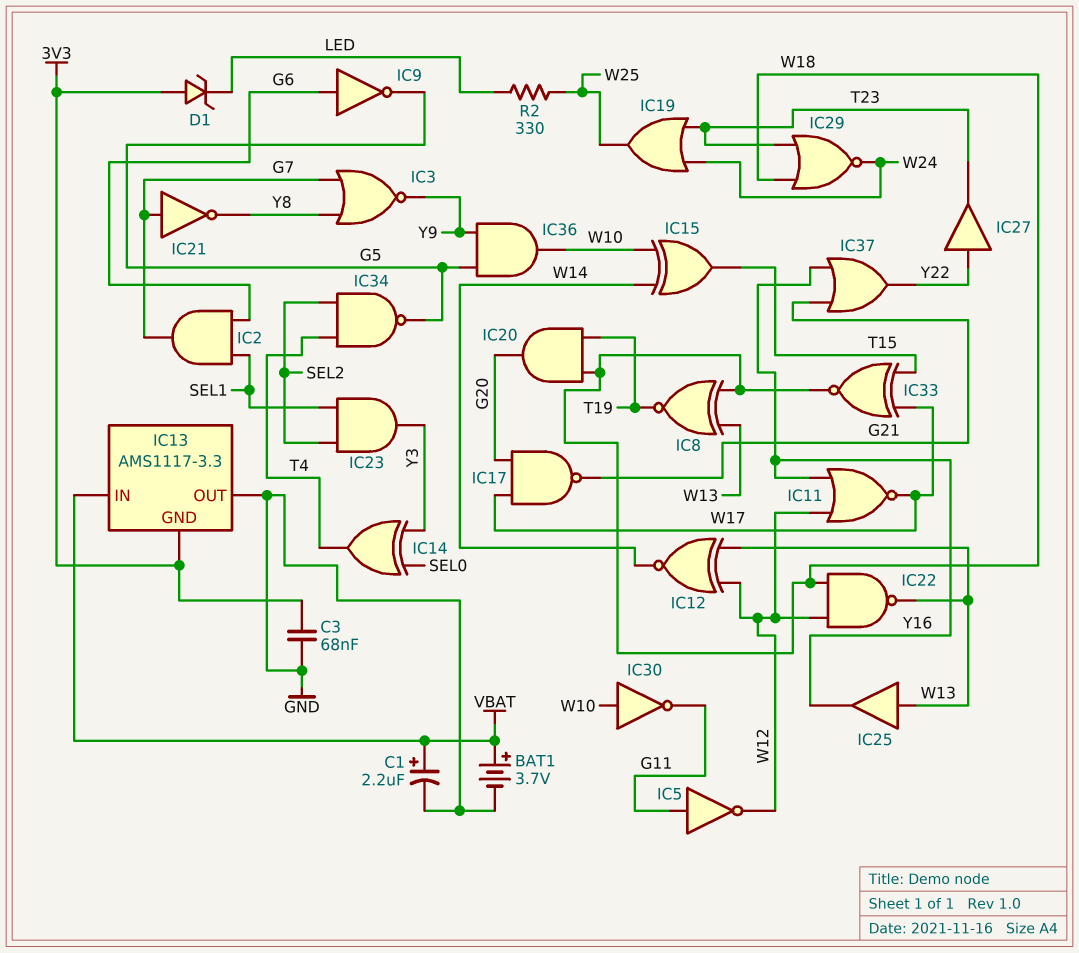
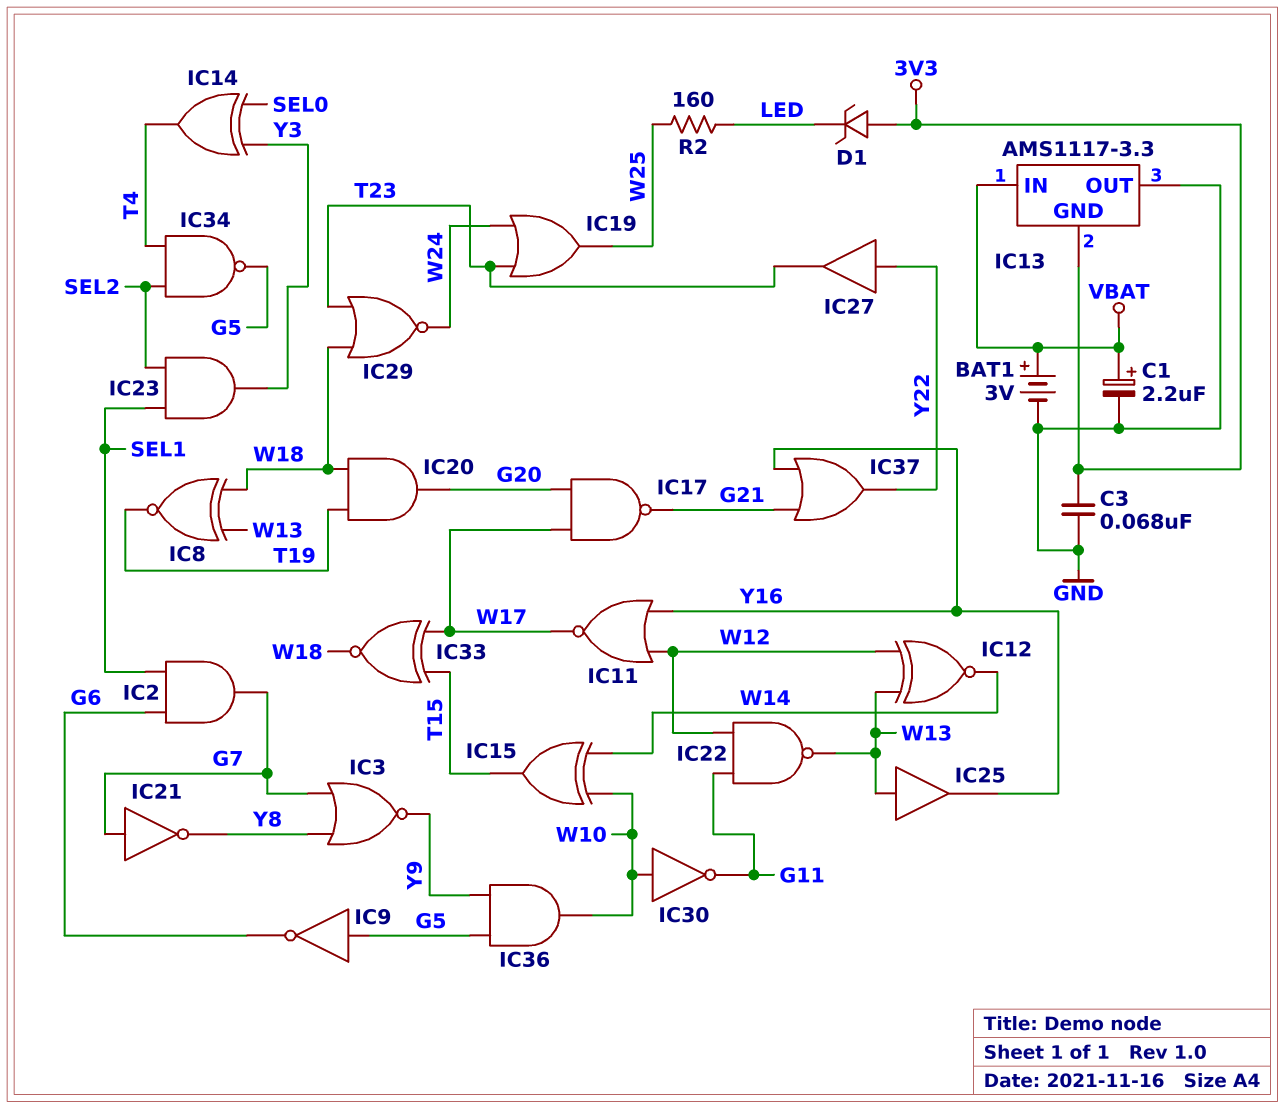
BAT1: 3.7V (plus VBAT, minus GND) -> 3V (plus VBAT, minus GND)
IC5: NOT (in G11, out W12) -> none
IC9: NOT (in G6, out G5) -> NOT (in G5, out G6)
IC22: NAND (in W12, in W18, out W13) -> NAND (in G11, in W12, out W13)
R2: 330 (LED, W25) -> 160 (LED, W25)

